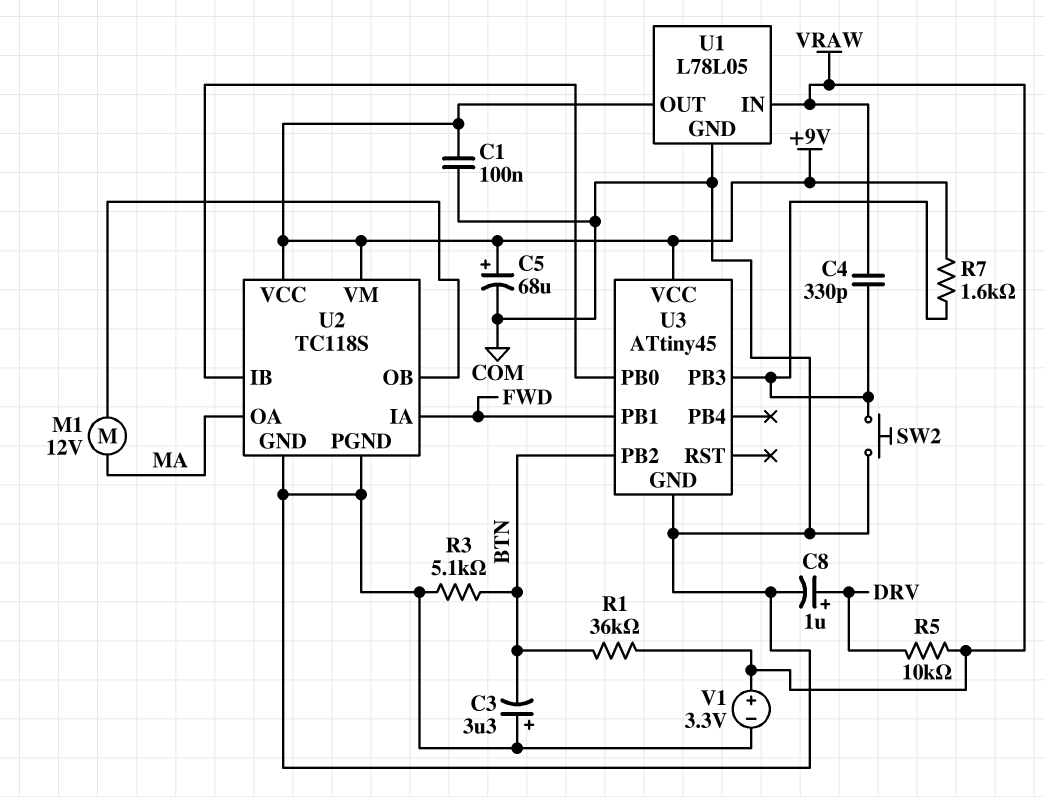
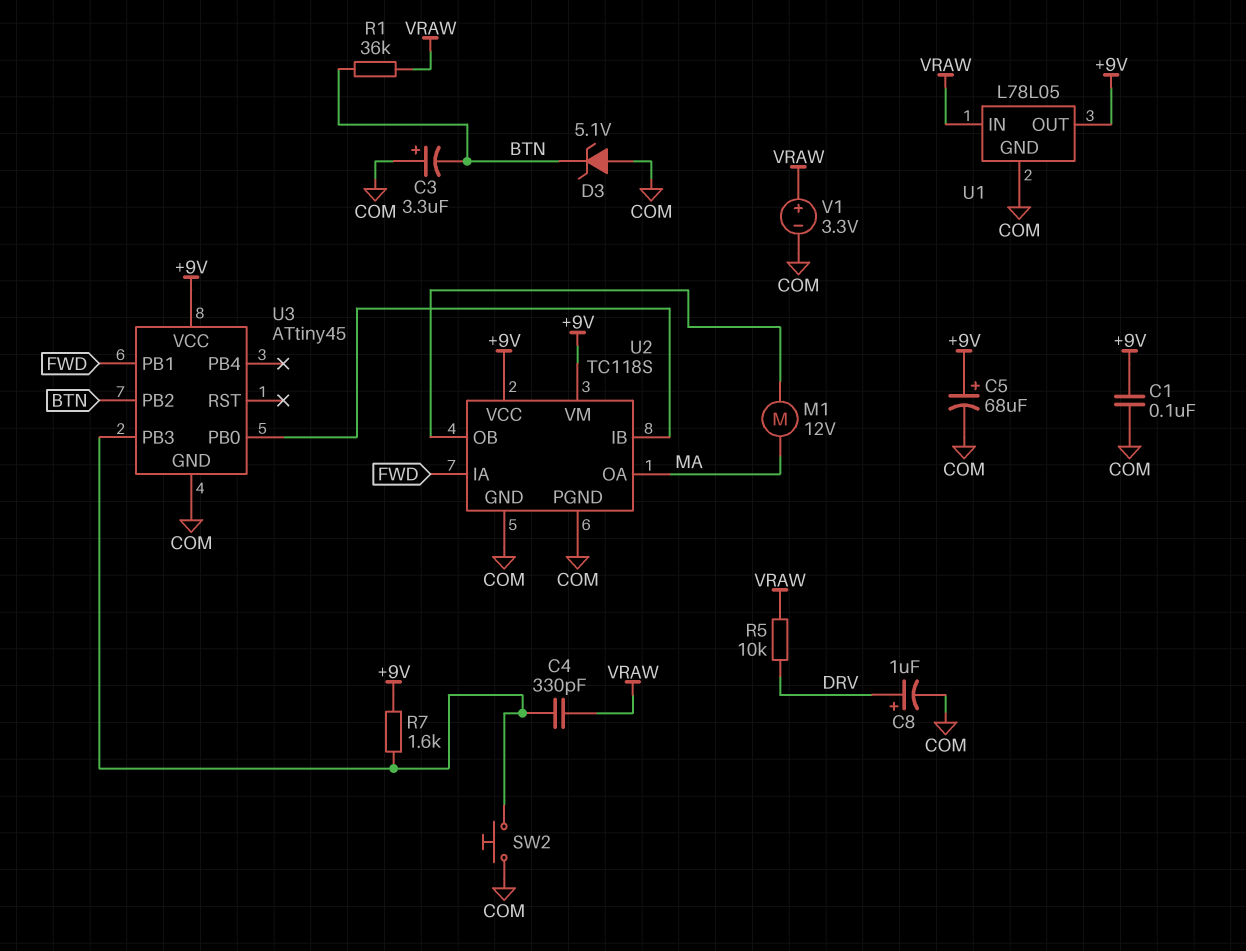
D3: none -> zener 5.1V (A COM, K BTN)
R3: 5.1k (BTN, COM) -> none

